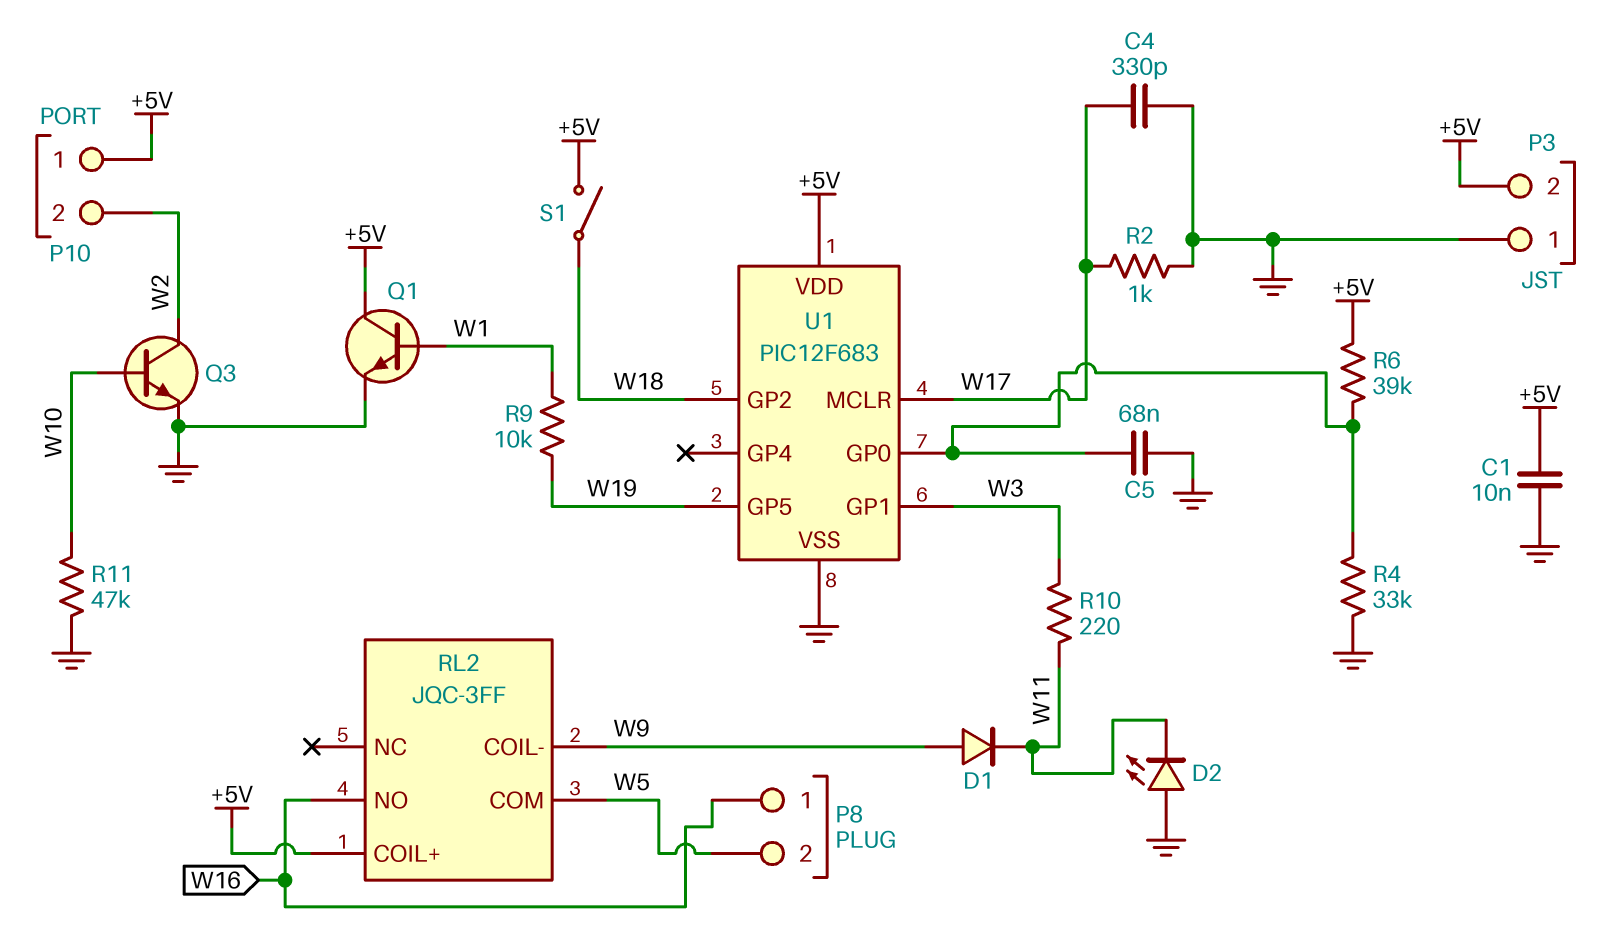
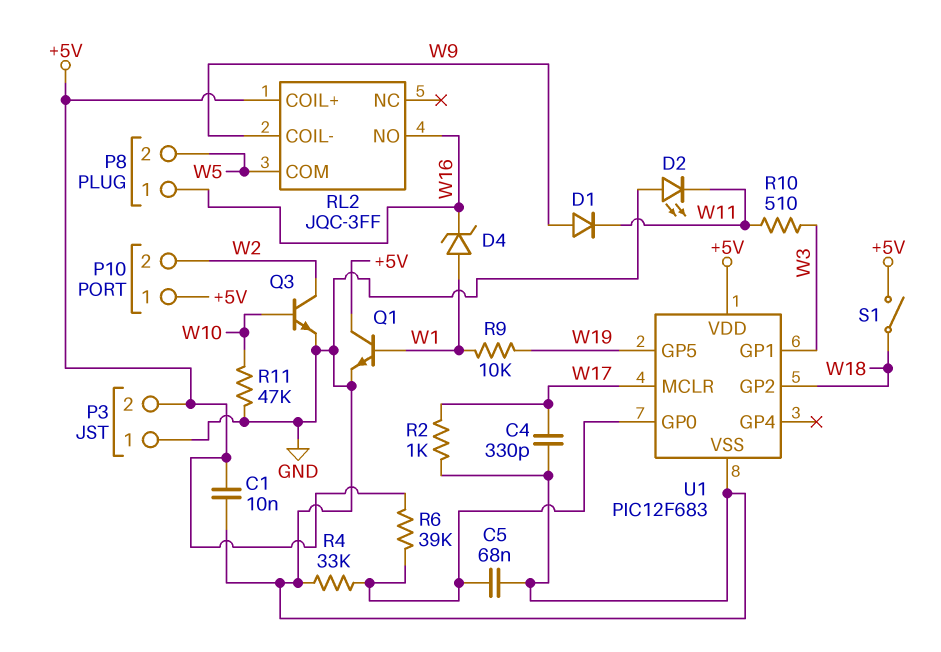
D4: none -> zener (A W1, K W16)
R10: 220 (W3, W11) -> 510 (W3, W11)

